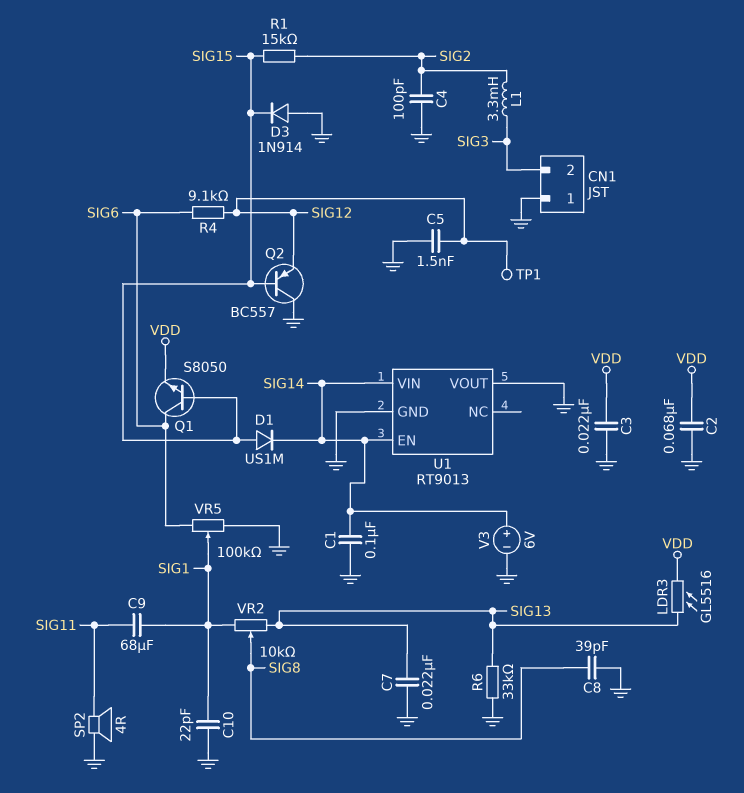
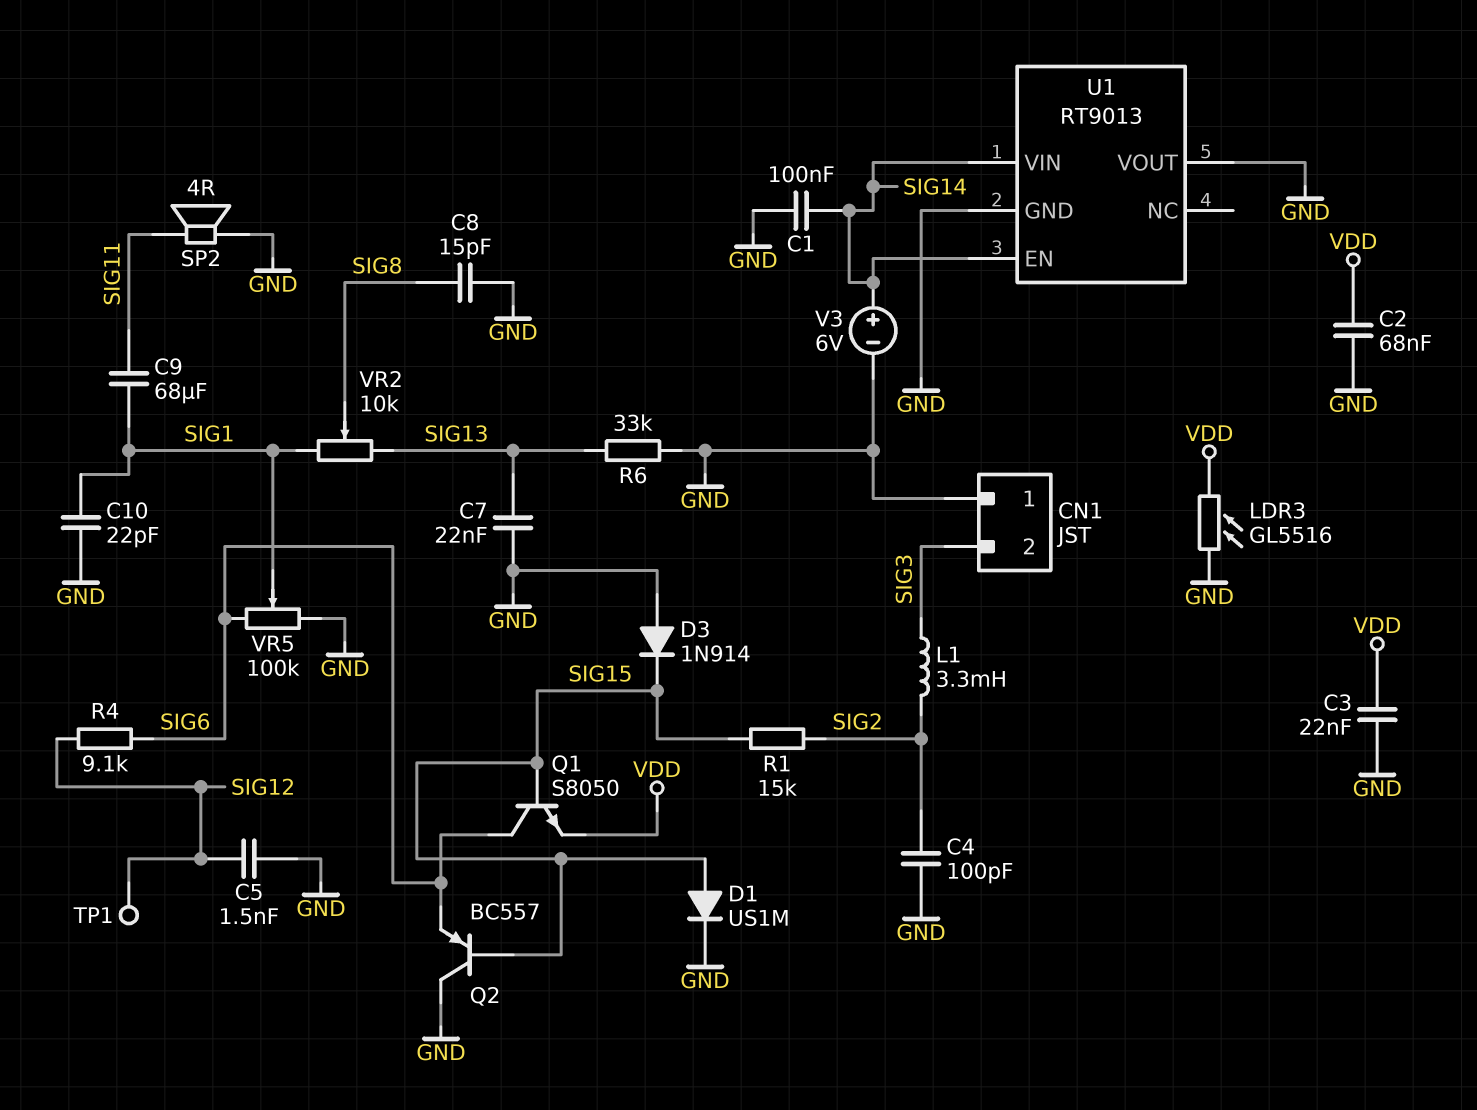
C8: 39pF (GND, SIG8) -> 15pF (GND, SIG8)
D1: diode US1M (A SIG15, K SIG14) -> diode US1M (A SIG15, K GND)
LDR3: GL5516 (SIG13, VDD) -> GL5516 (GND, VDD)
Q2: PNP BC557 (B SIG15, C GND, E SIG12) -> PNP BC557 (B SIG15, C GND, E SIG6)

